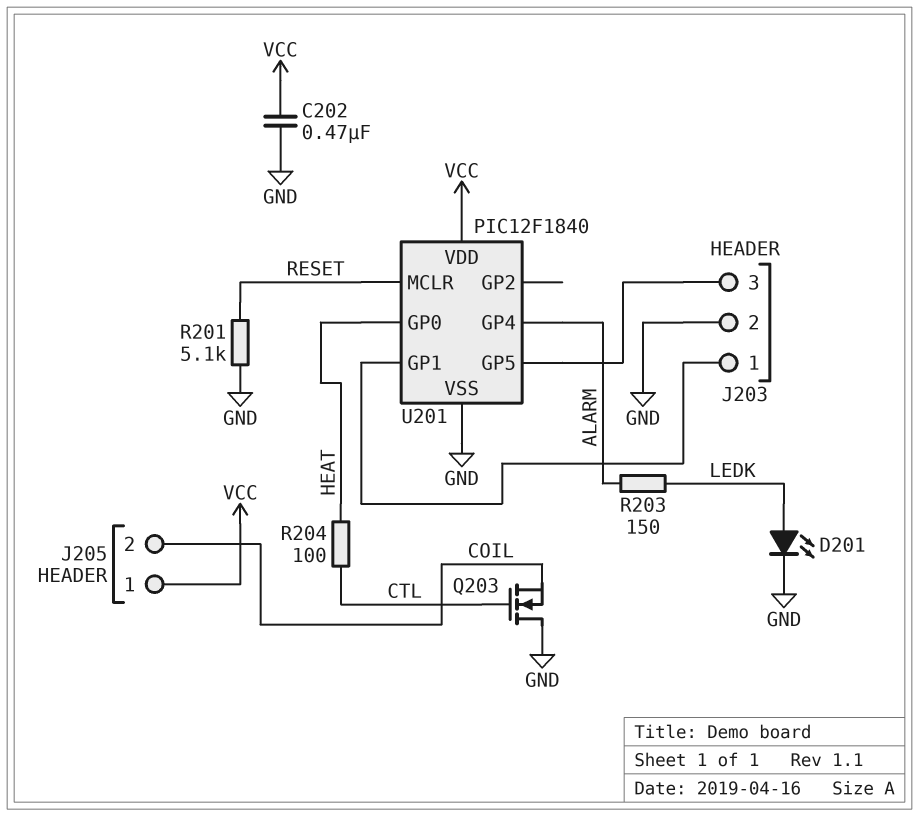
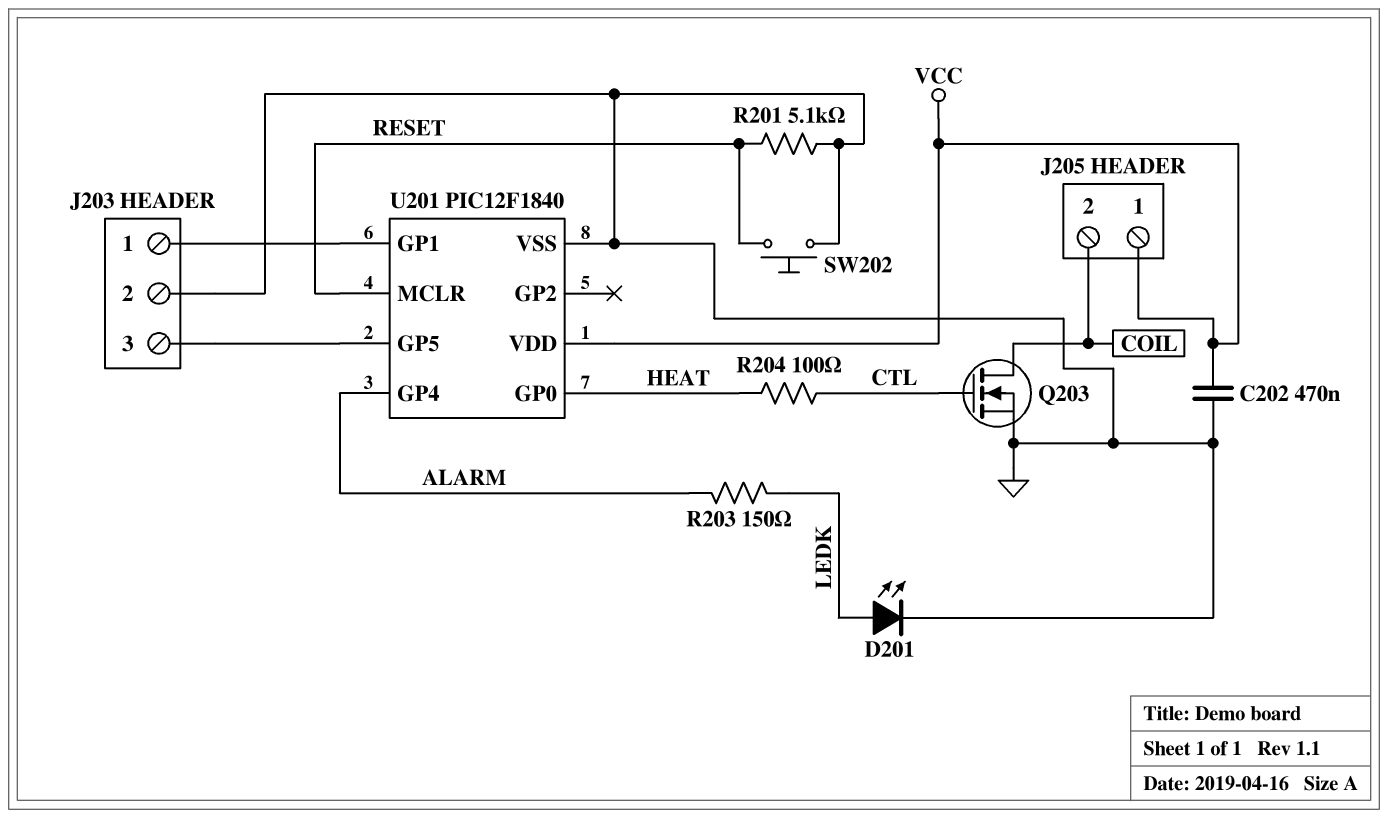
Q203: NMOS (G CTL, D GND, S COIL) -> NMOS (G CTL, D COIL, S GND)
SW202: none -> button (GND, RESET)

